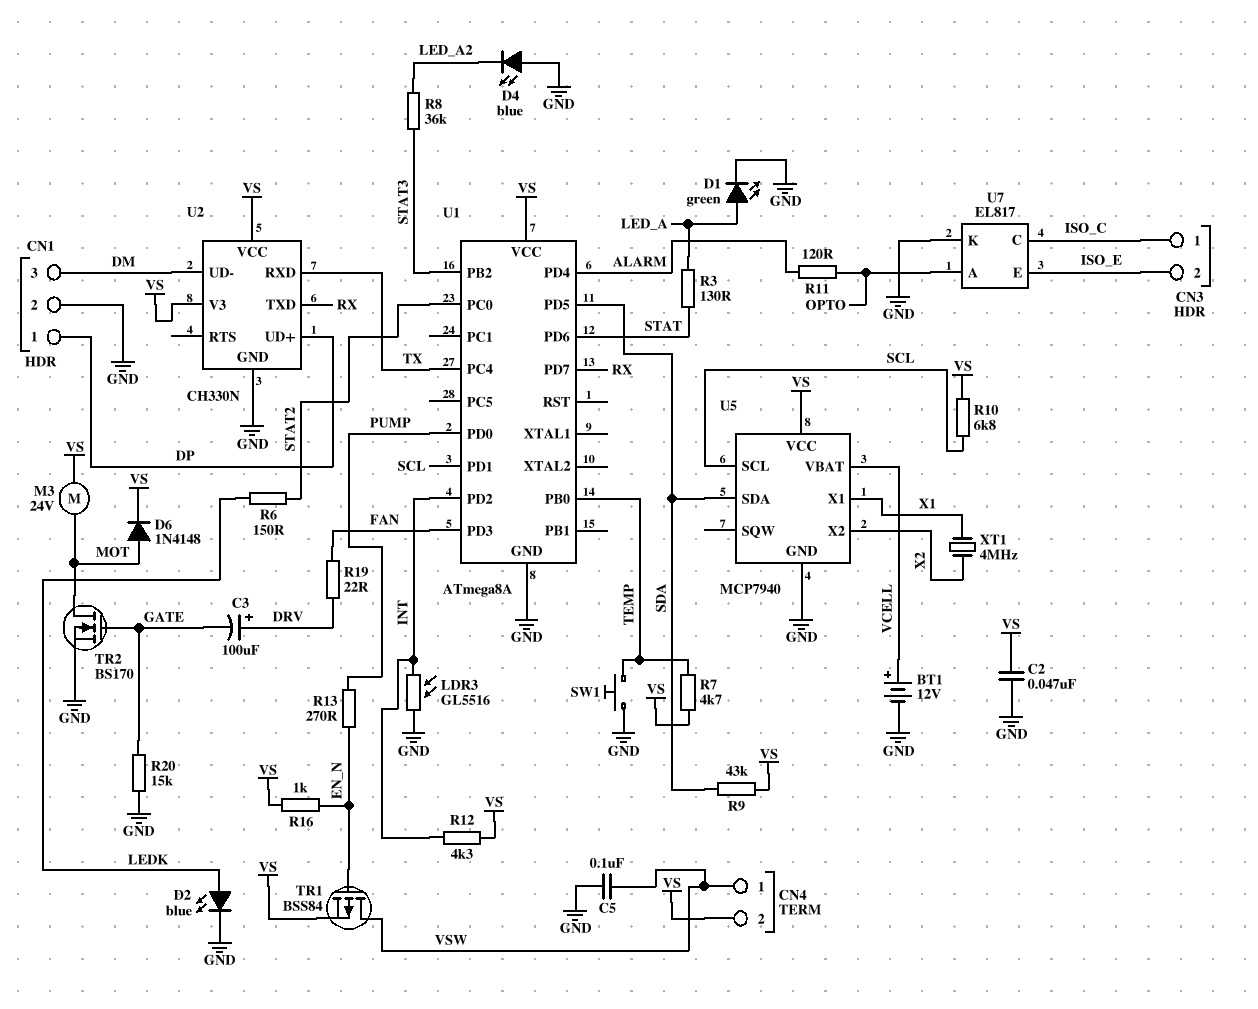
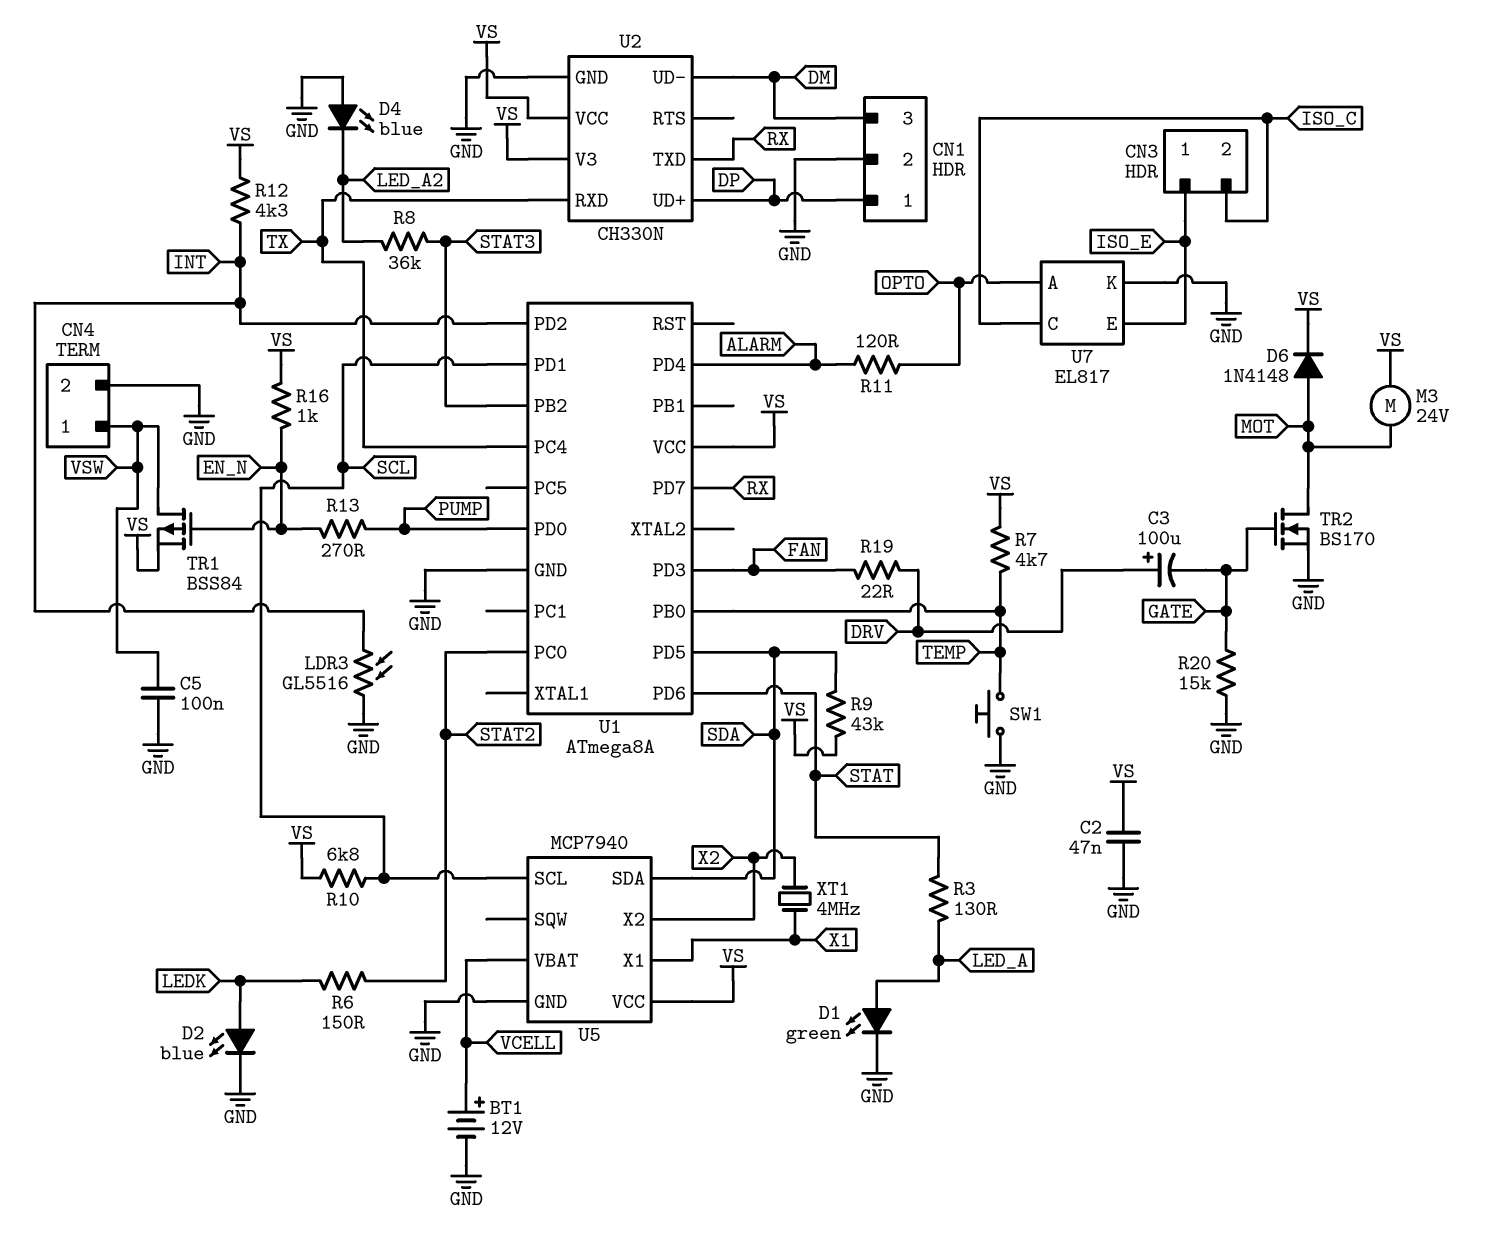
CN3 pin 1: ISO_C -> ISO_E
CN3 pin 2: ISO_E -> ISO_C
CN4 pin 2: VS -> GND

